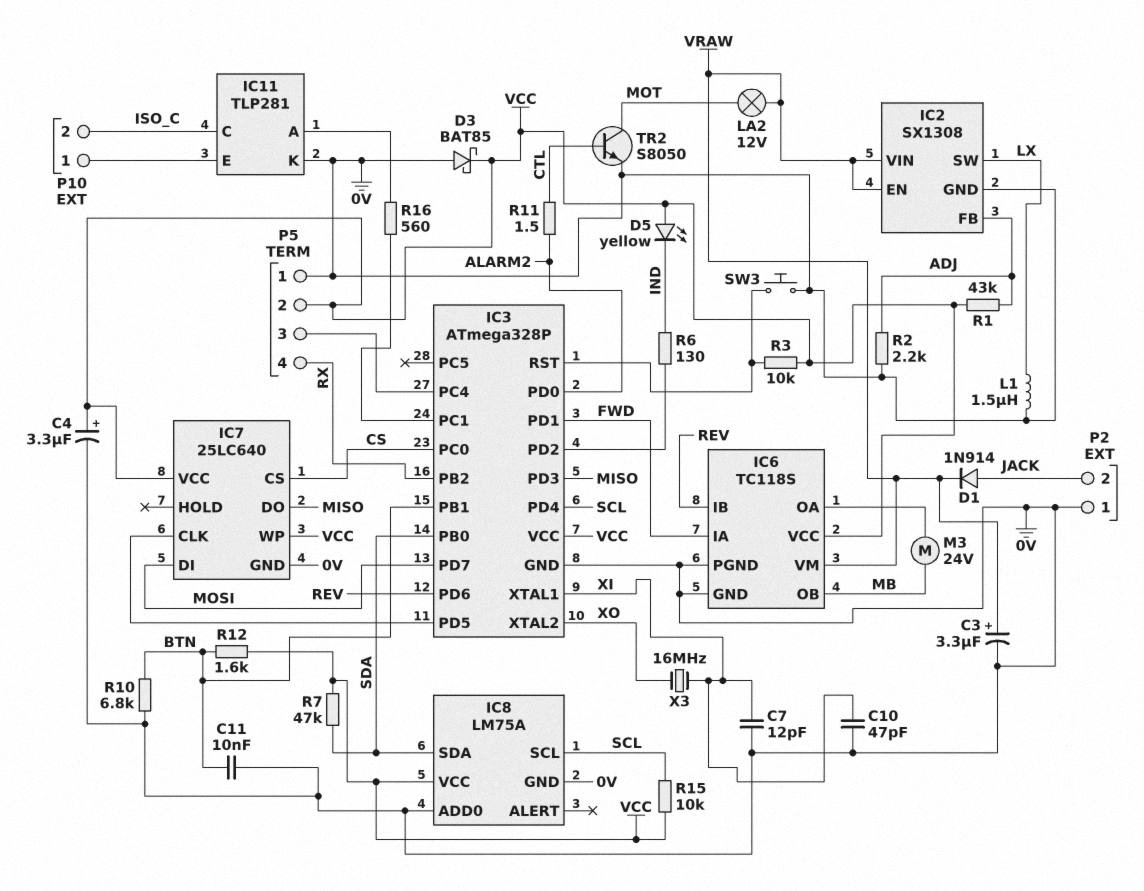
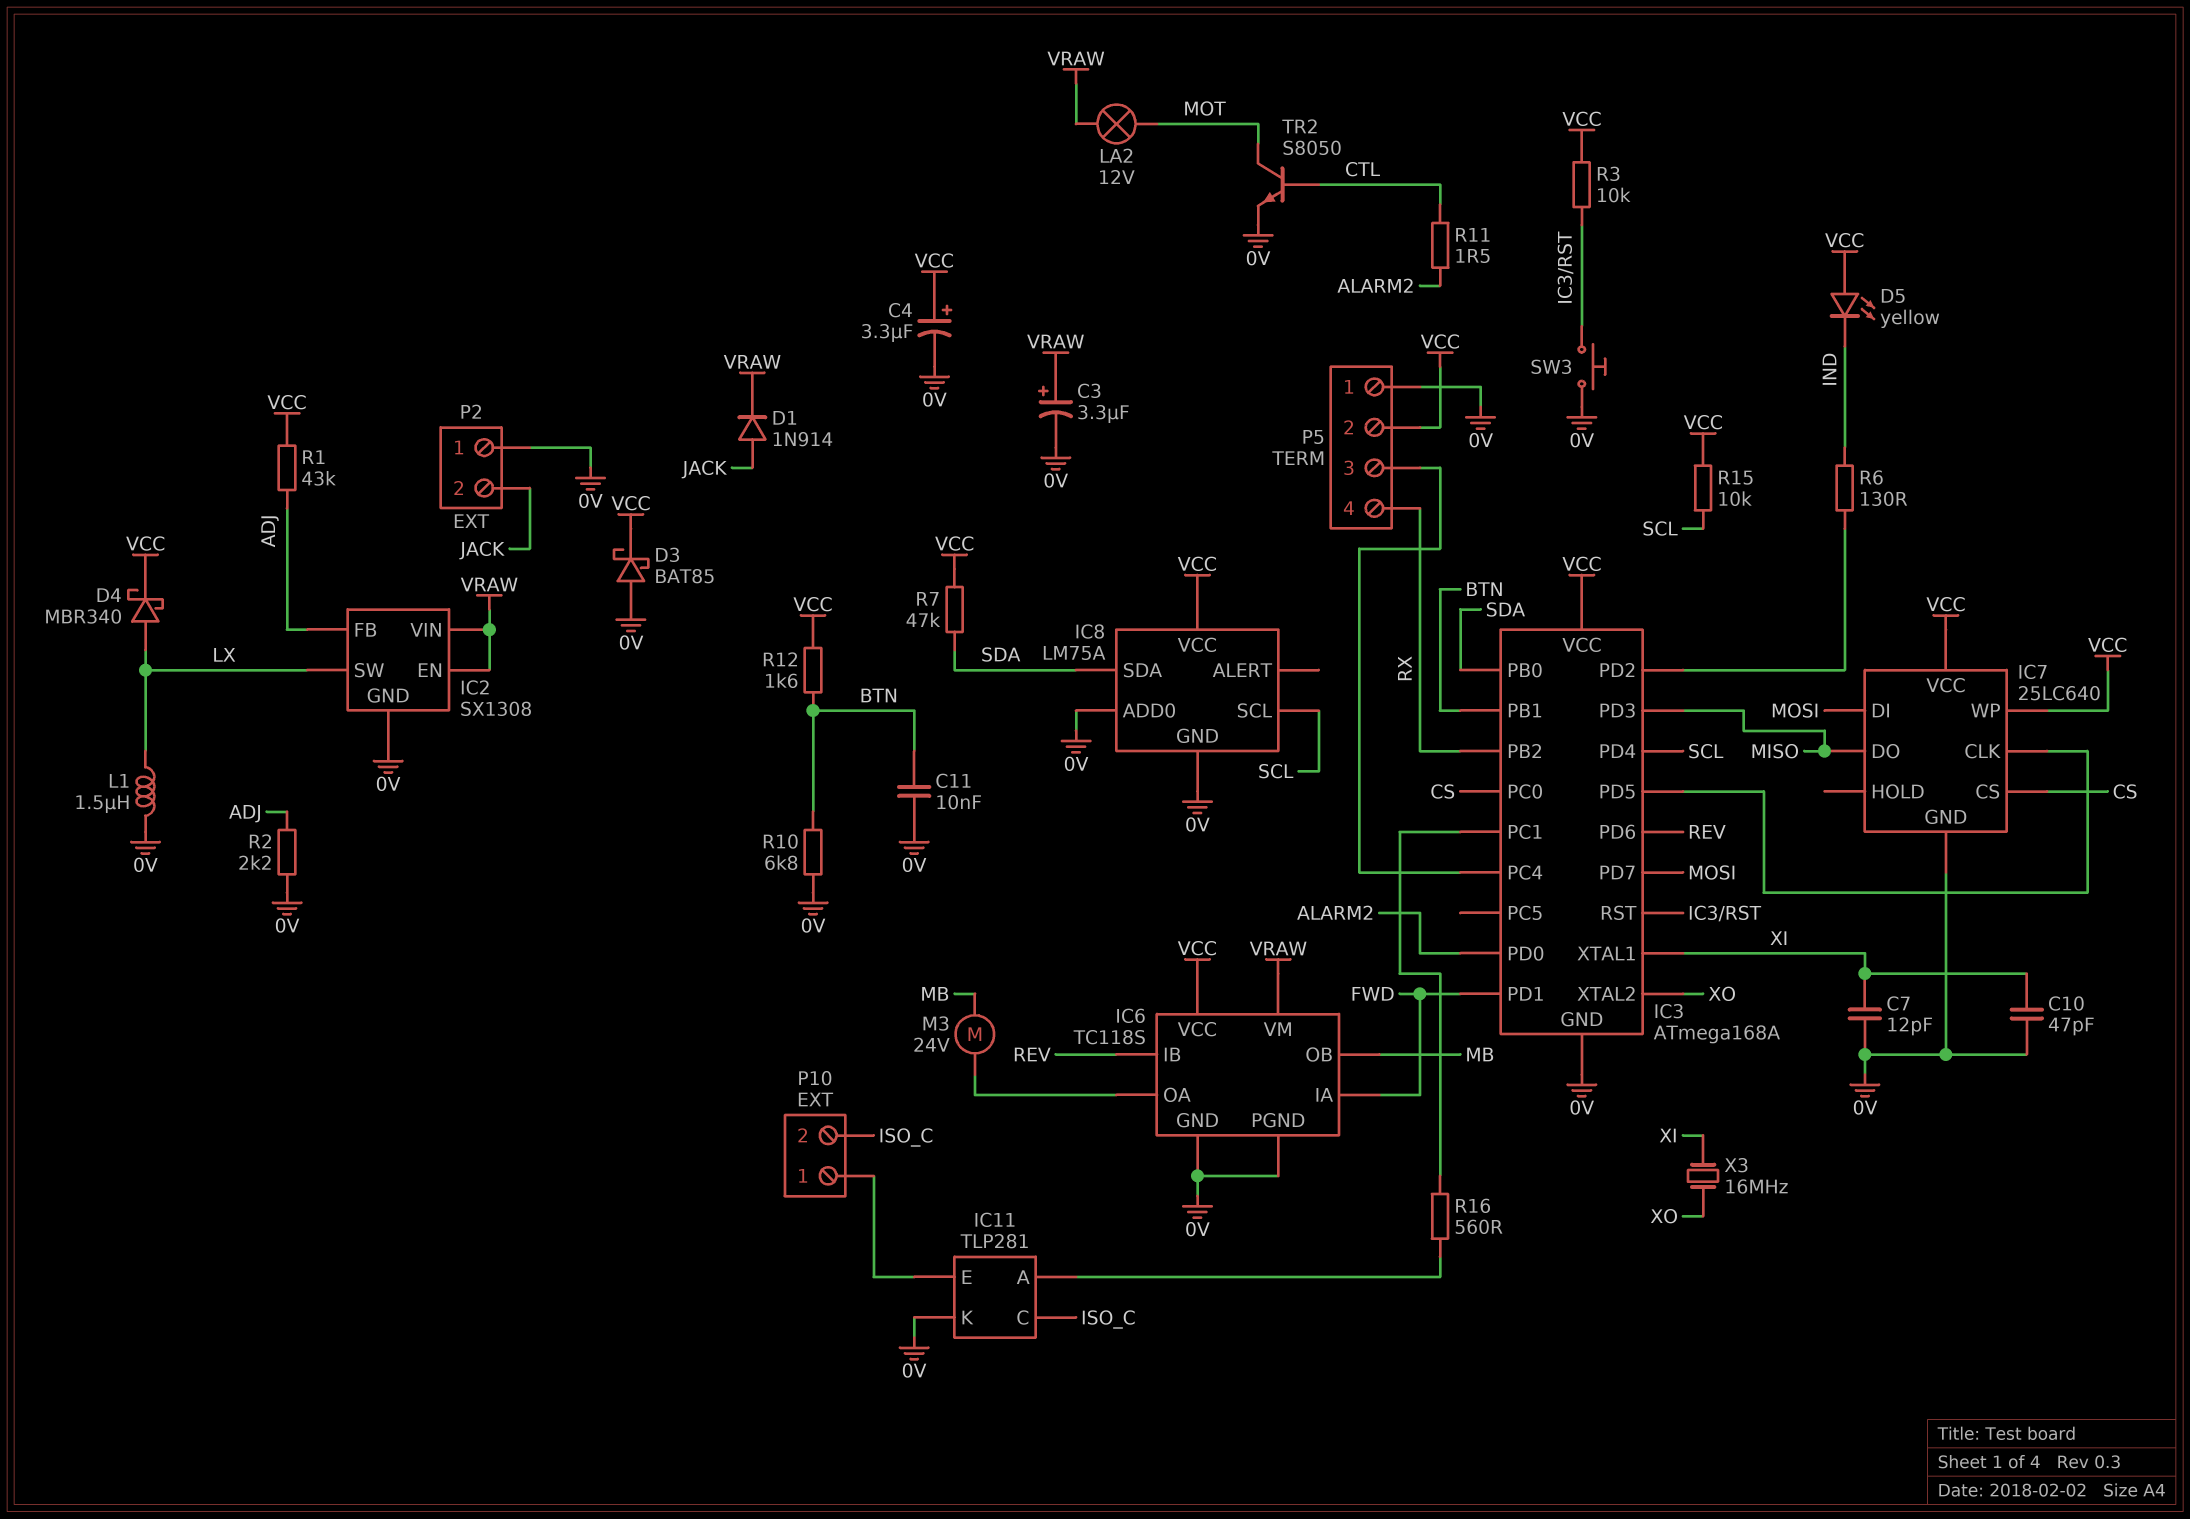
D4: none -> schottky MBR340 (A LX, K VCC)
IC3: ATmega328P -> ATmega168A

